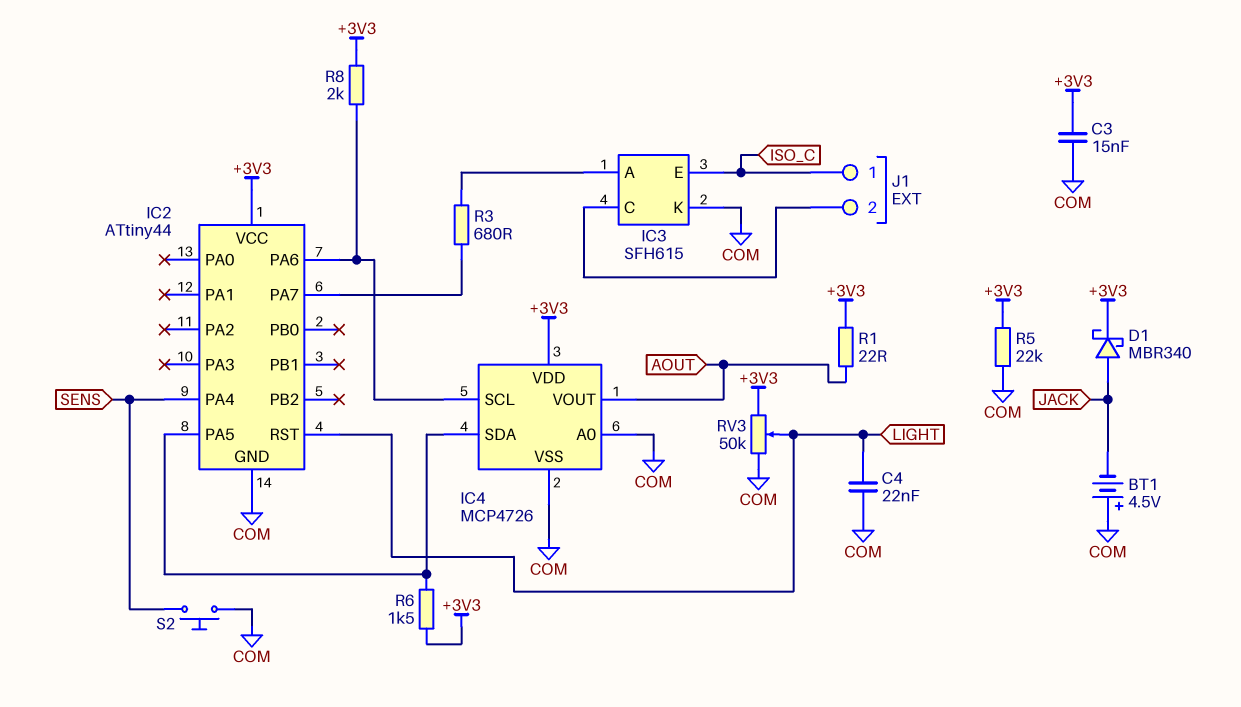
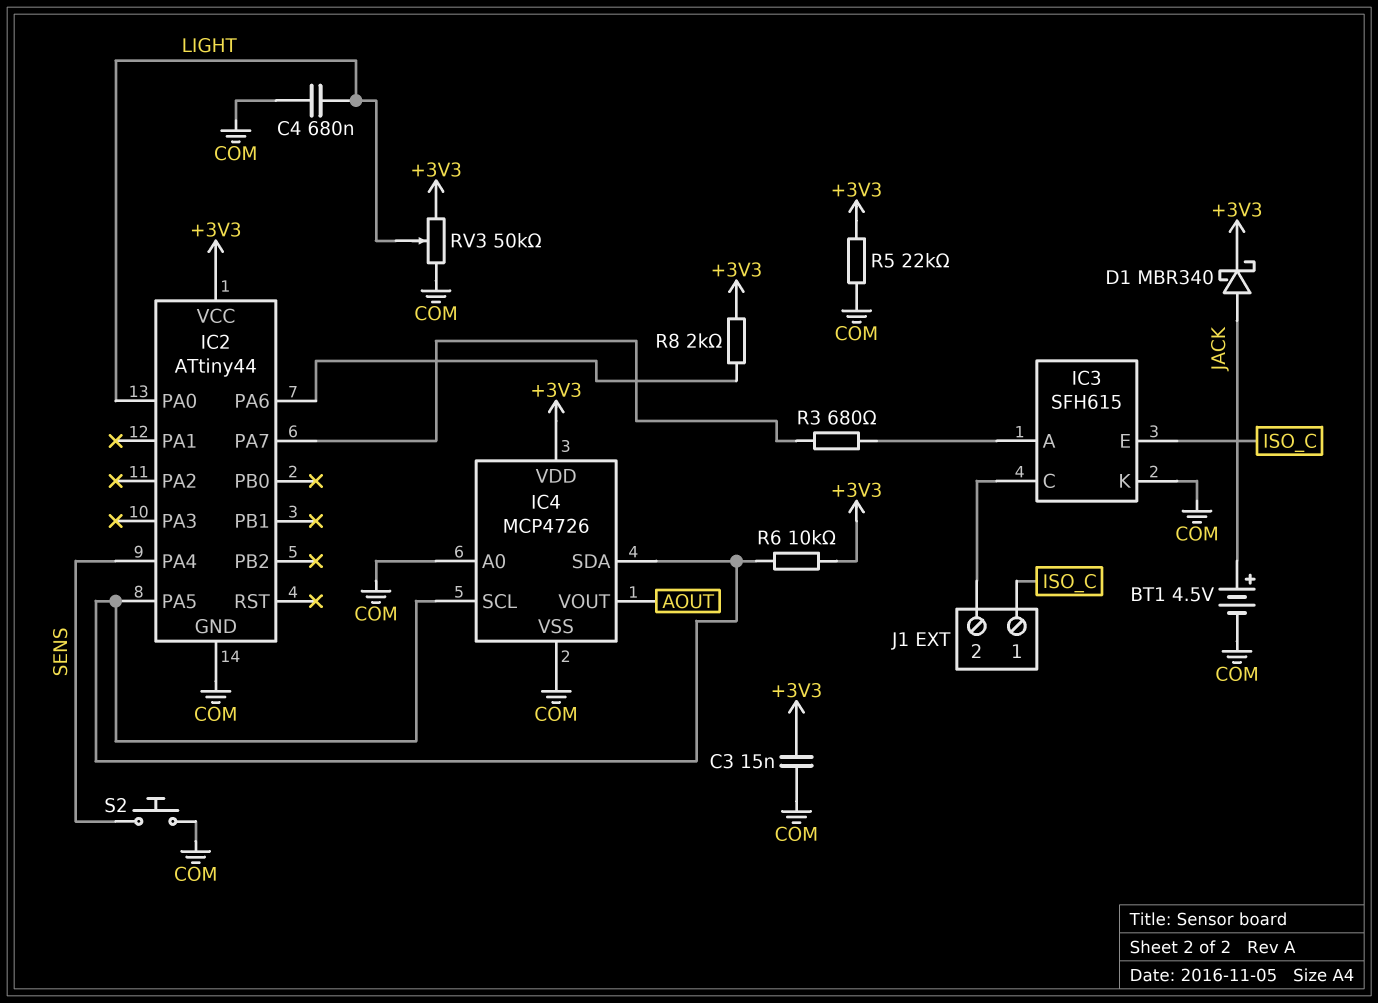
BT1: 4.5V (plus COM, minus JACK) -> 4.5V (plus JACK, minus COM)
C4: 22nF (COM, LIGHT) -> 680nF (COM, LIGHT)
IC2 pin PA0: none -> LIGHT
IC2 pin RST: LIGHT -> none
IC4 pin SCL: IC2/PA6 -> IC2/PA5
R1: 22 (+3V3, AOUT) -> none
R6: 1.5k (+3V3, IC2/PA5) -> 10k (+3V3, IC2/PA5)

